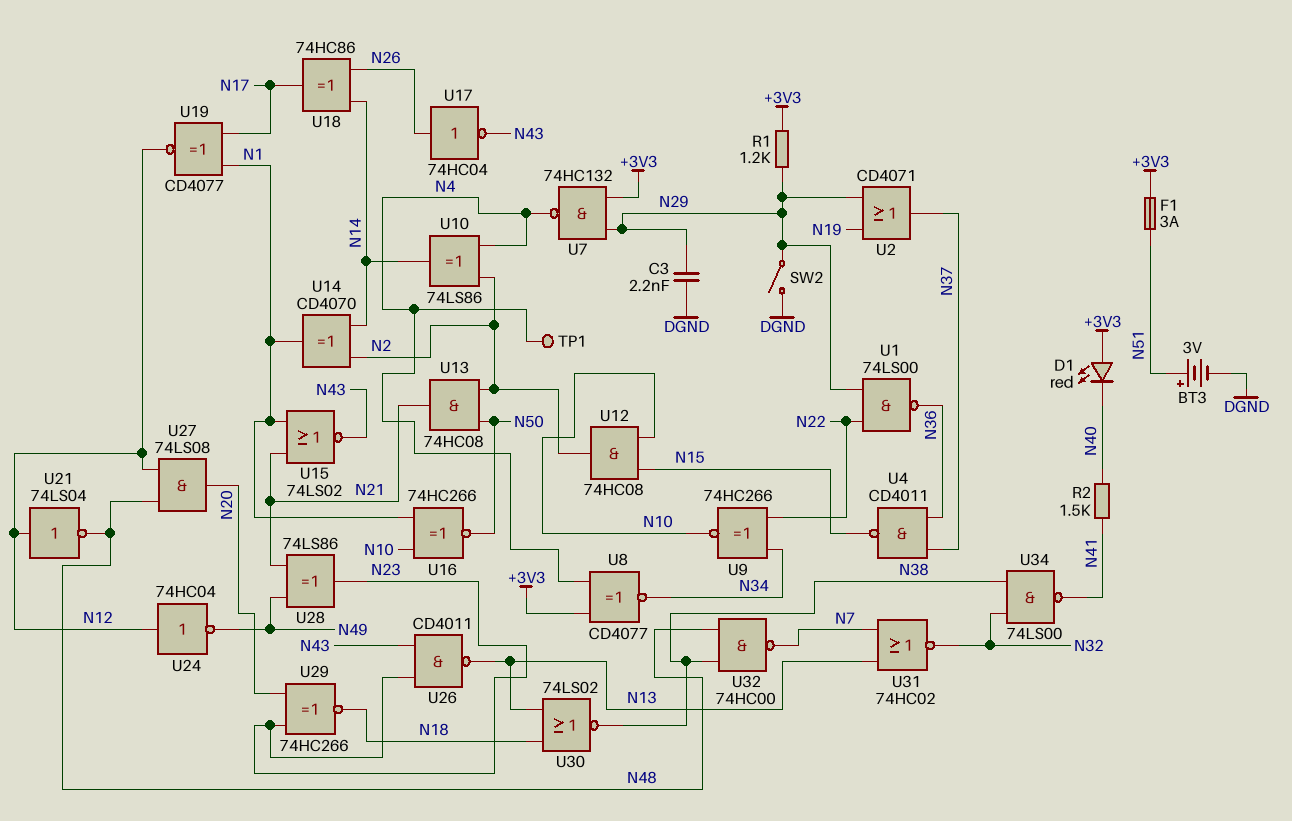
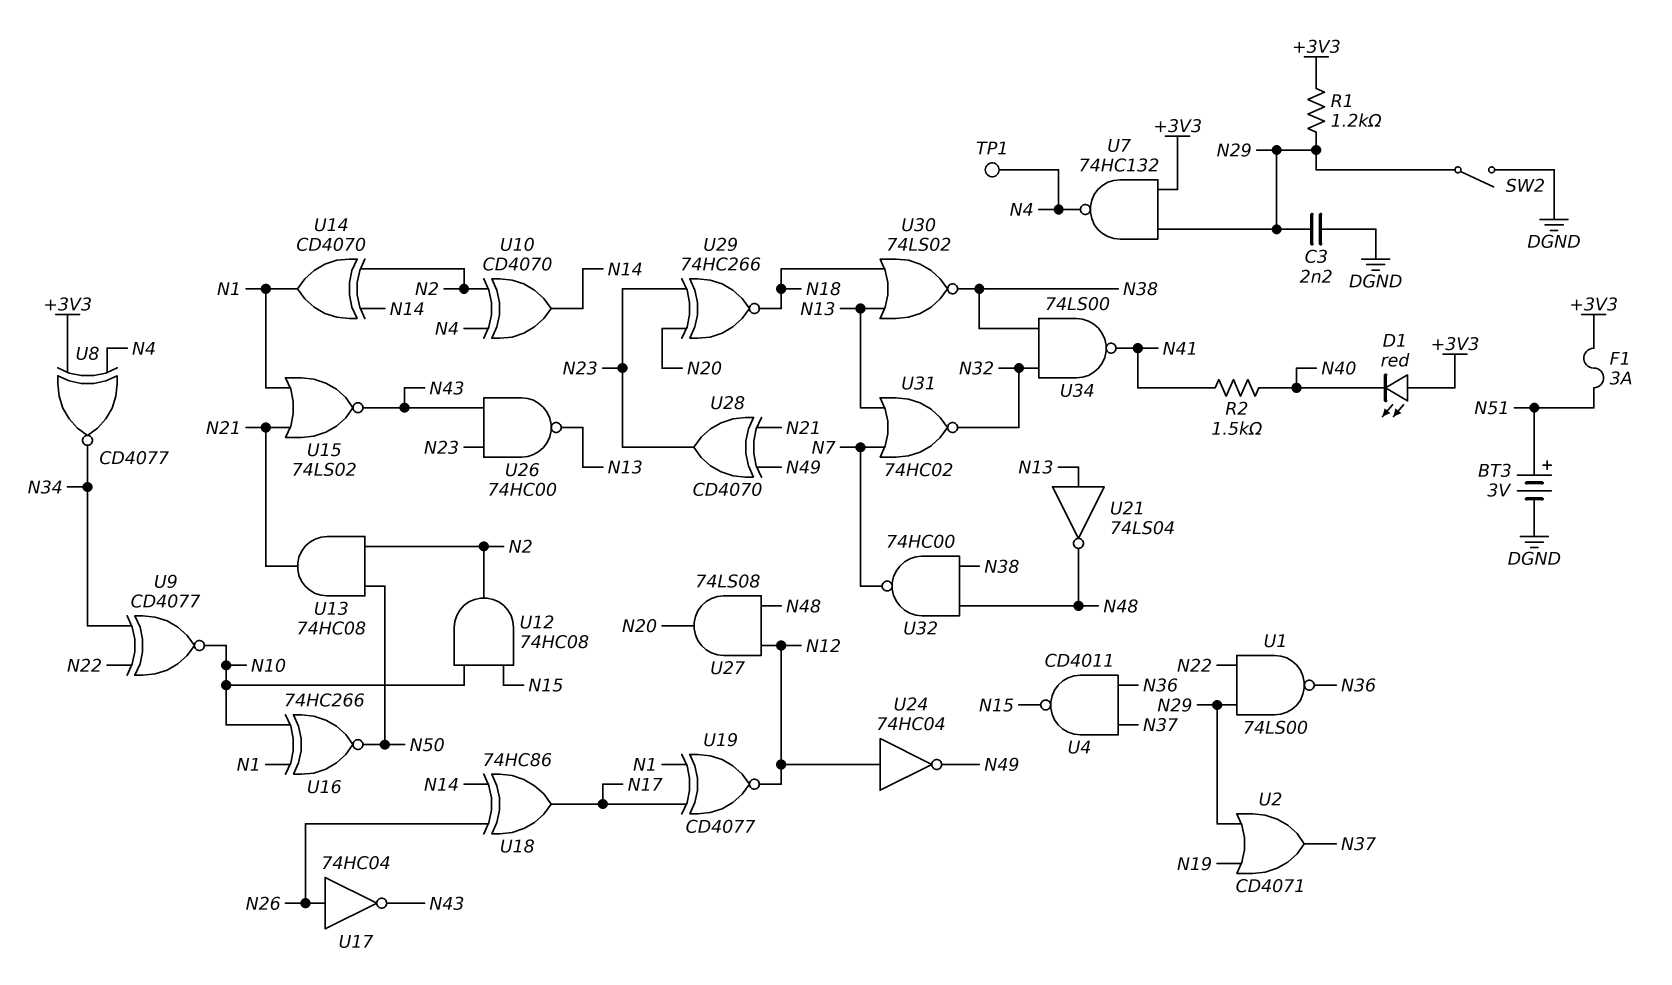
U9: XNOR 74HC266 (in N22, in N34, out N10) -> XNOR CD4077 (in N22, in N34, out N10)
U10: XOR 74LS86 (in N2, in N4, out N14) -> XOR CD4070 (in N2, in N4, out N14)
U21: NOT 74LS04 (in N12, out N48) -> NOT 74LS04 (in N13, out N48)
U26: NAND CD4011 (in N23, in N43, out N13) -> NAND 74HC00 (in N23, in N43, out N13)
U28: XOR 74LS86 (in N21, in N49, out N23) -> XOR CD4070 (in N21, in N49, out N23)

